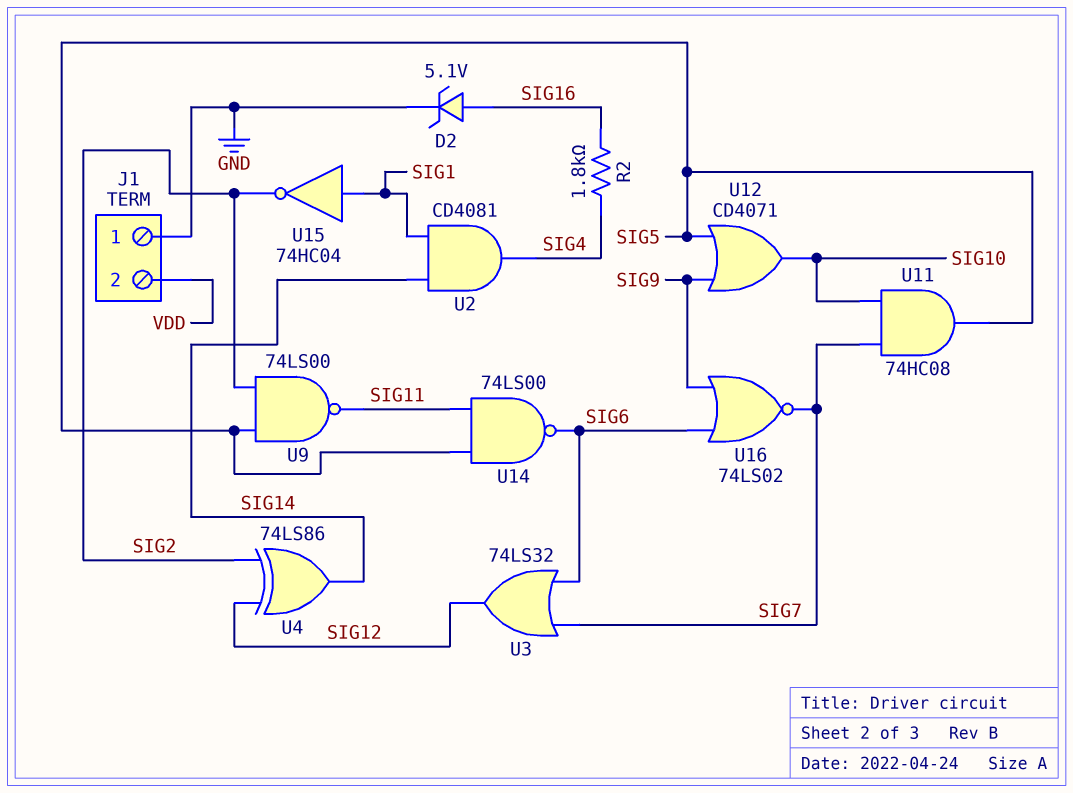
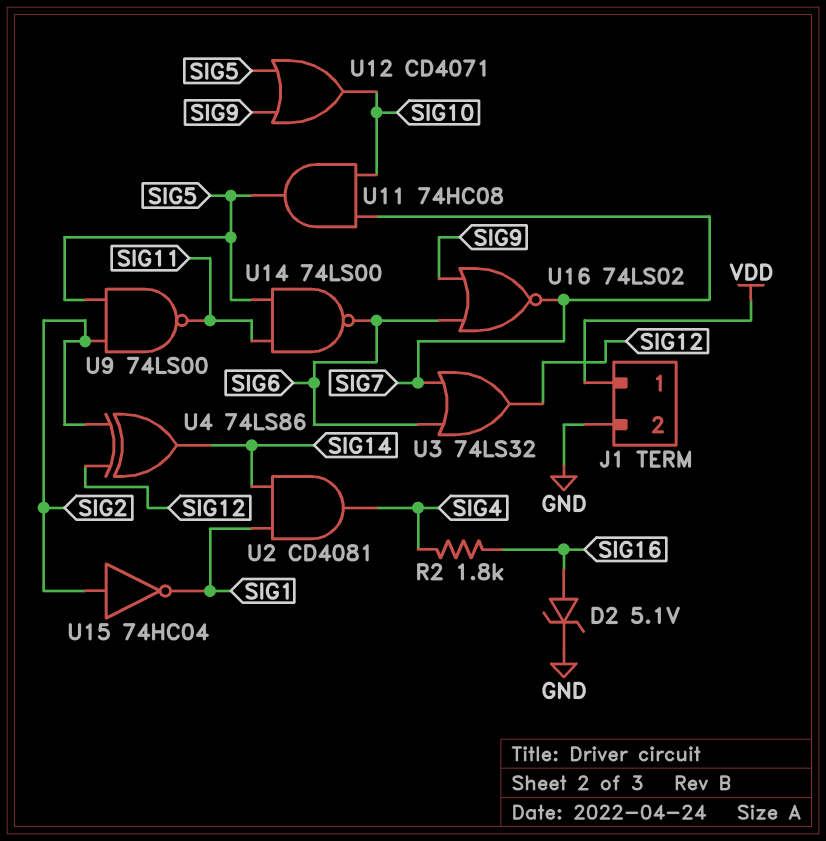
J1 pin 1: GND -> VDD
J1 pin 2: VDD -> GND
U15: NOT 74HC04 (in SIG1, out SIG2) -> NOT 74HC04 (in SIG2, out SIG1)

